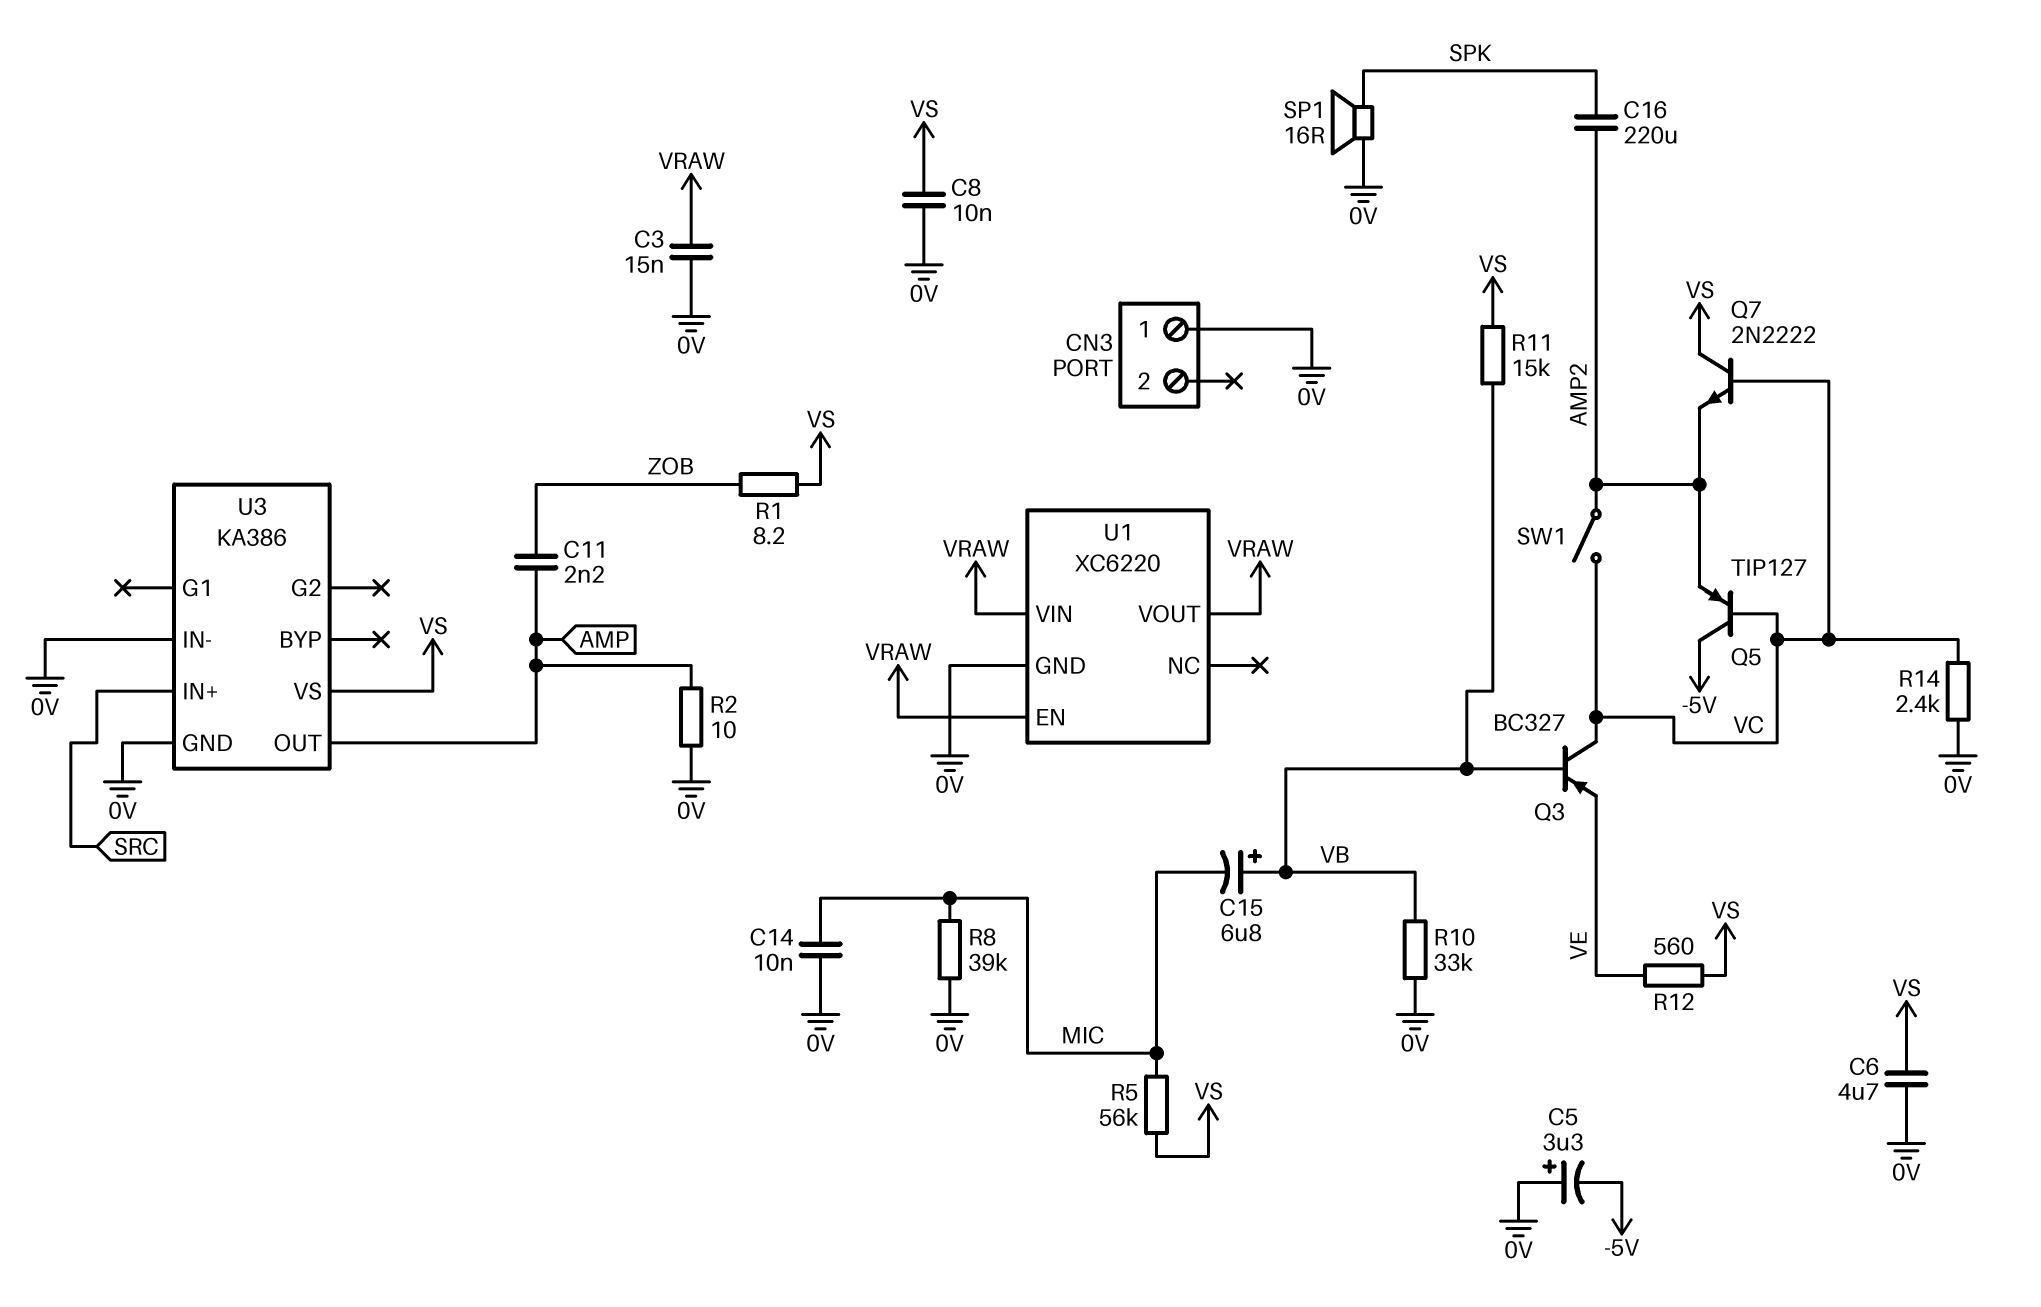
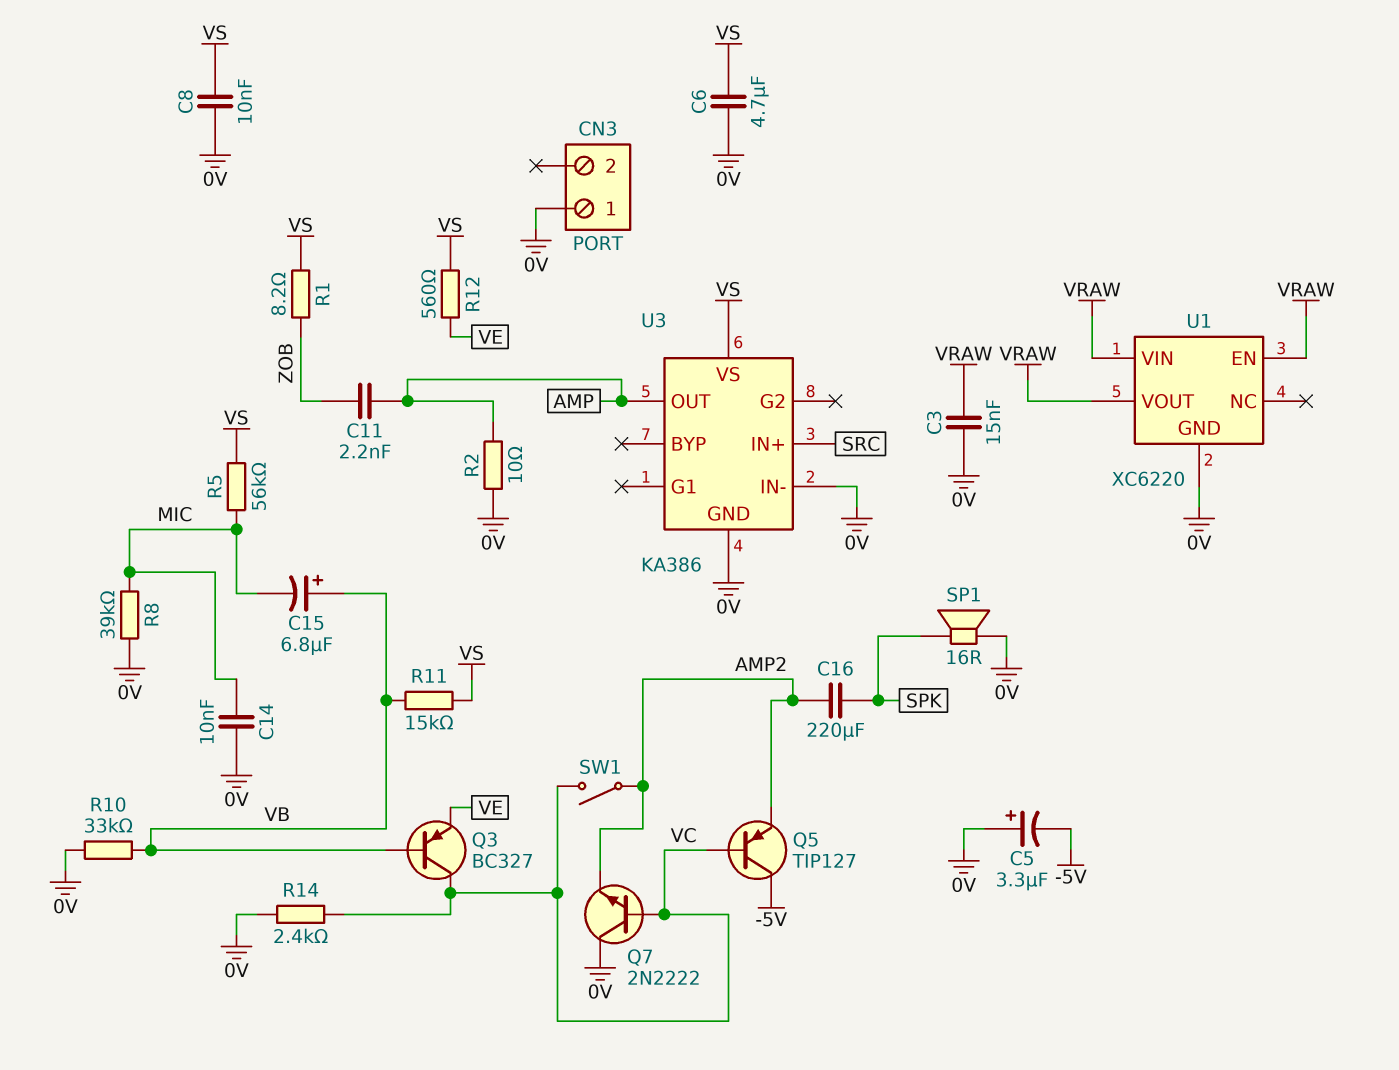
Q7: NPN 2N2222 (B VC, C VS, E AMP2) -> NPN 2N2222 (B VC, C 0V, E AMP2)

